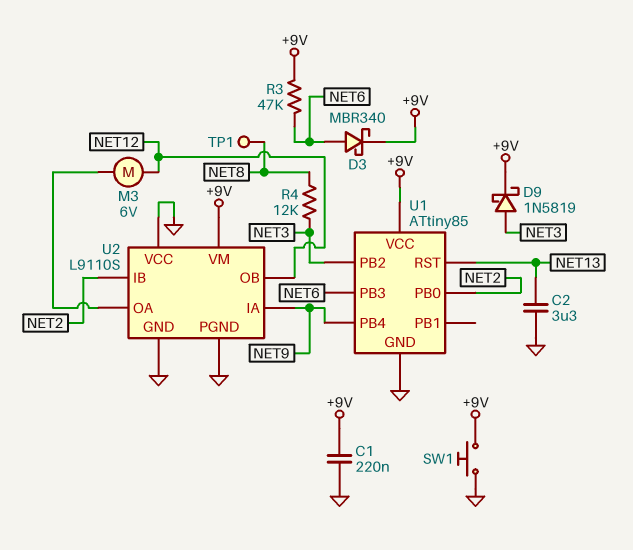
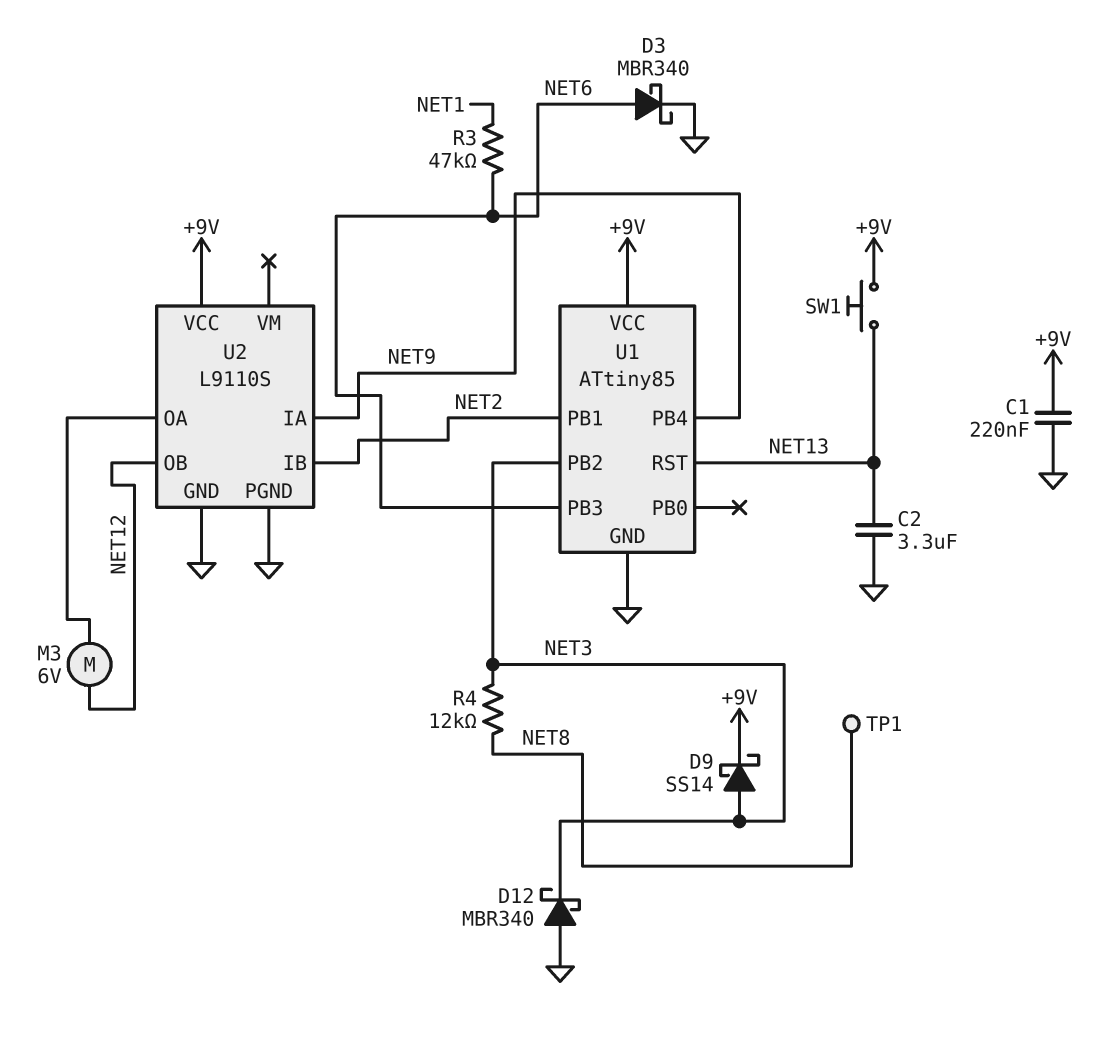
D3: schottky MBR340 (A NET6, K +9V) -> schottky MBR340 (A NET6, K GND)
D9: schottky 1N5819 (A NET3, K +9V) -> schottky SS14 (A NET3, K +9V)
D12: none -> schottky MBR340 (A GND, K NET3)
R3: 47k (+9V, NET6) -> 47k (NET1, NET6)
SW1: button (+9V, GND) -> button (+9V, NET13)
U1 pin PB0: NET2 -> none
U1 pin PB1: none -> NET2
U2 pin VCC: GND -> +9V
U2 pin VM: +9V -> none

